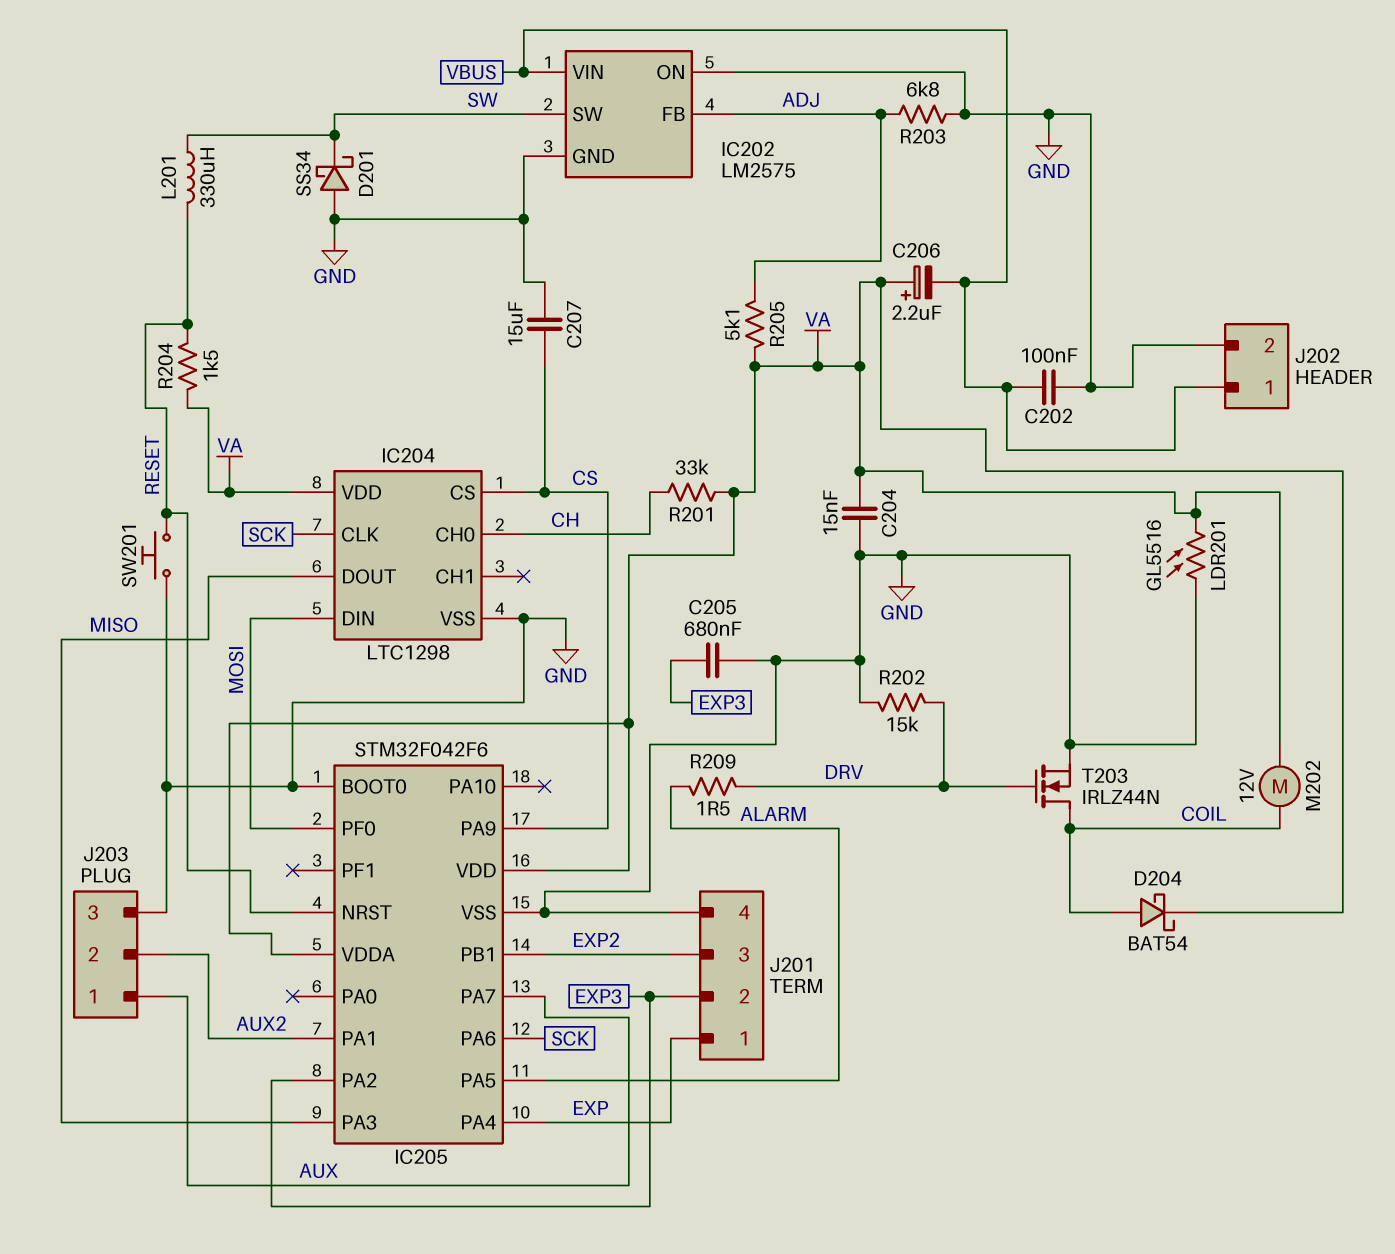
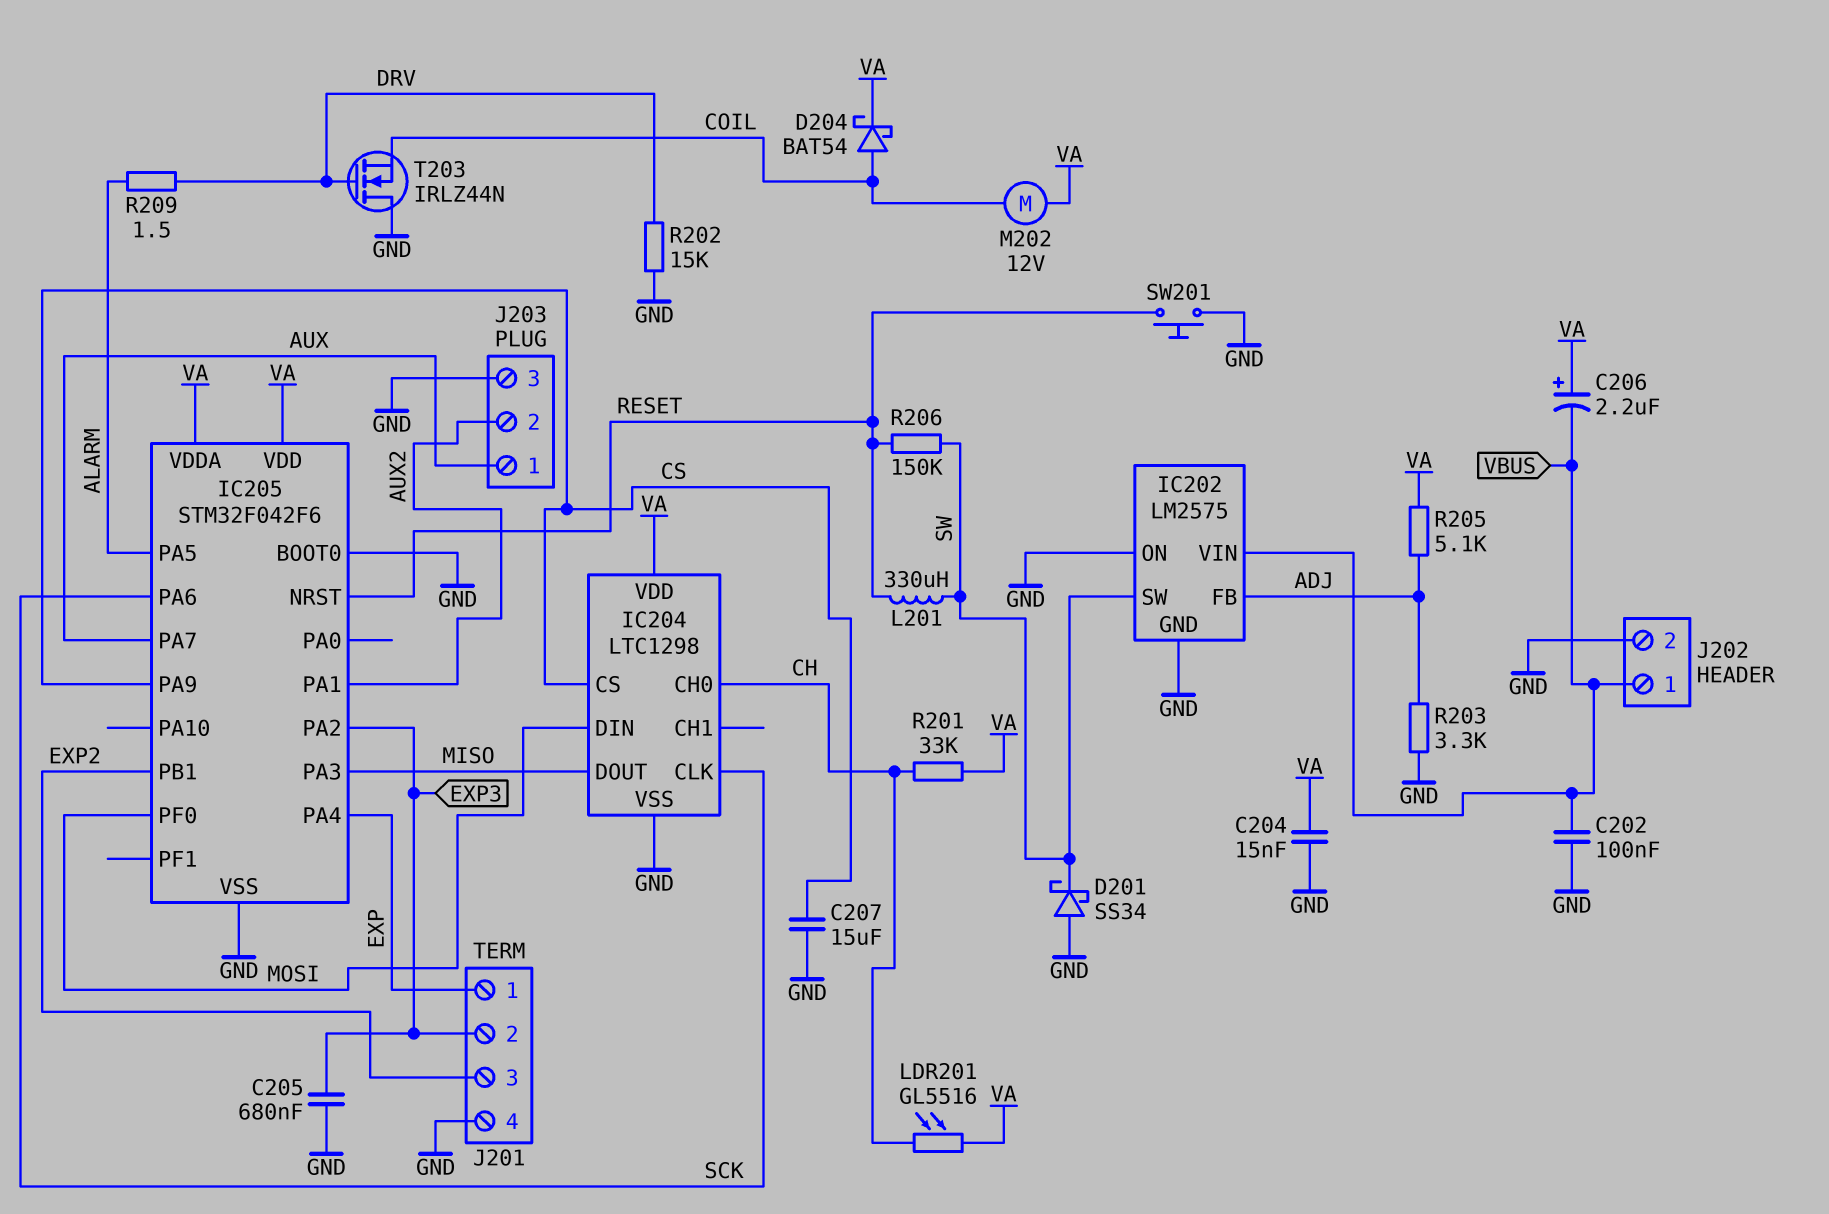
LDR201: GL5516 (GND, VA) -> GL5516 (CH, VA)
R203: 6.8k (ADJ, GND) -> 3.3k (ADJ, GND)
R204: 1.5k (RESET, VA) -> none
R206: none -> 150k (RESET, SW)
T203: NMOS IRLZ44N (G DRV, D COIL, S GND) -> NMOS IRLZ44N (G DRV, D GND, S COIL)

